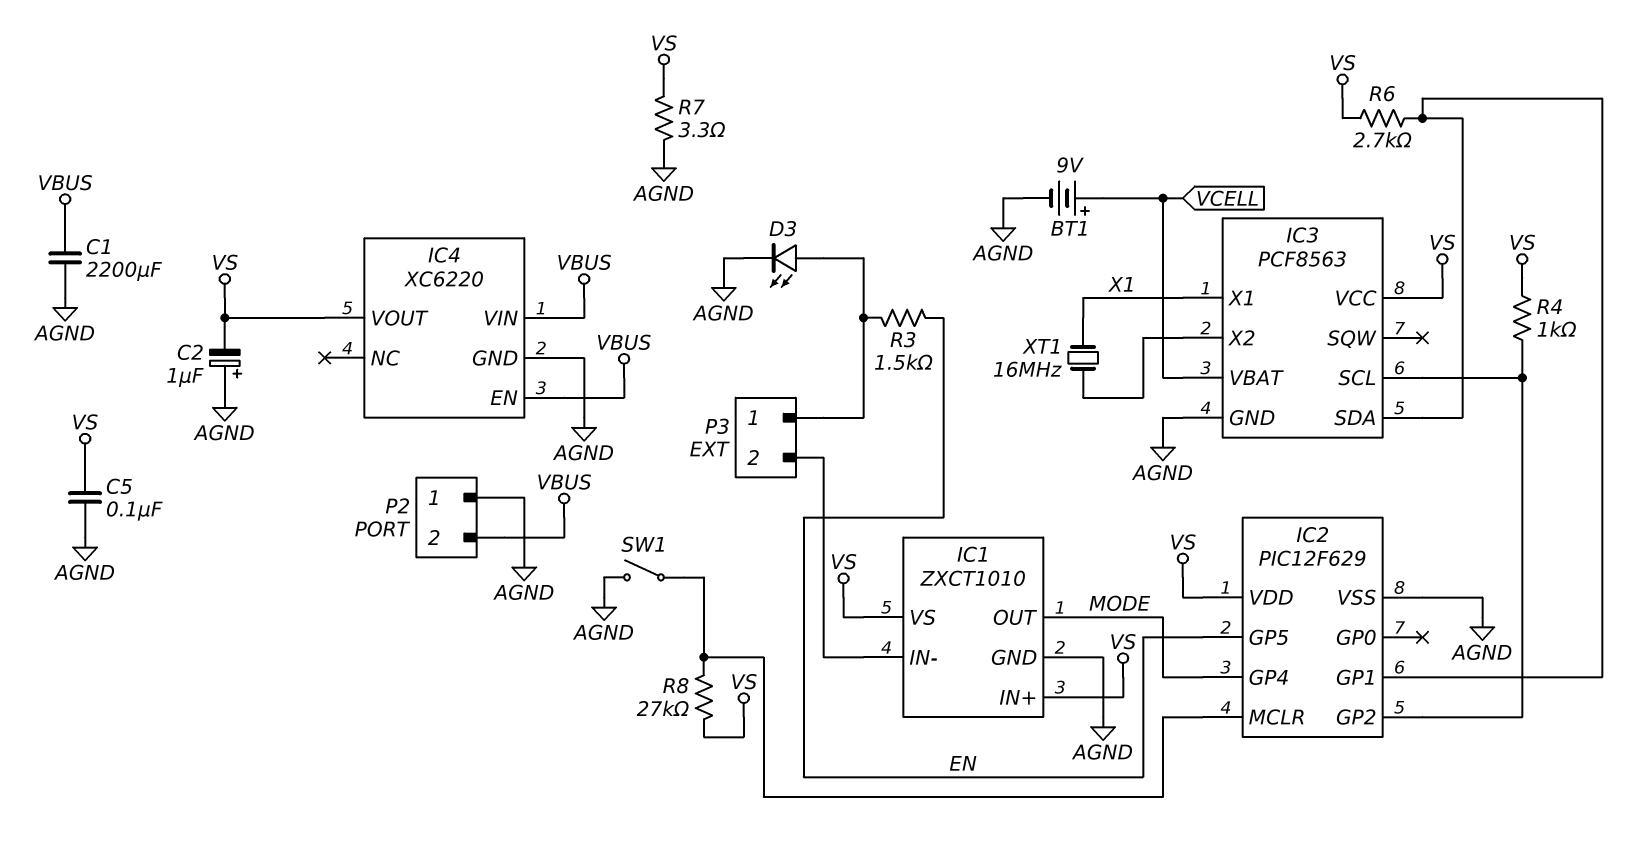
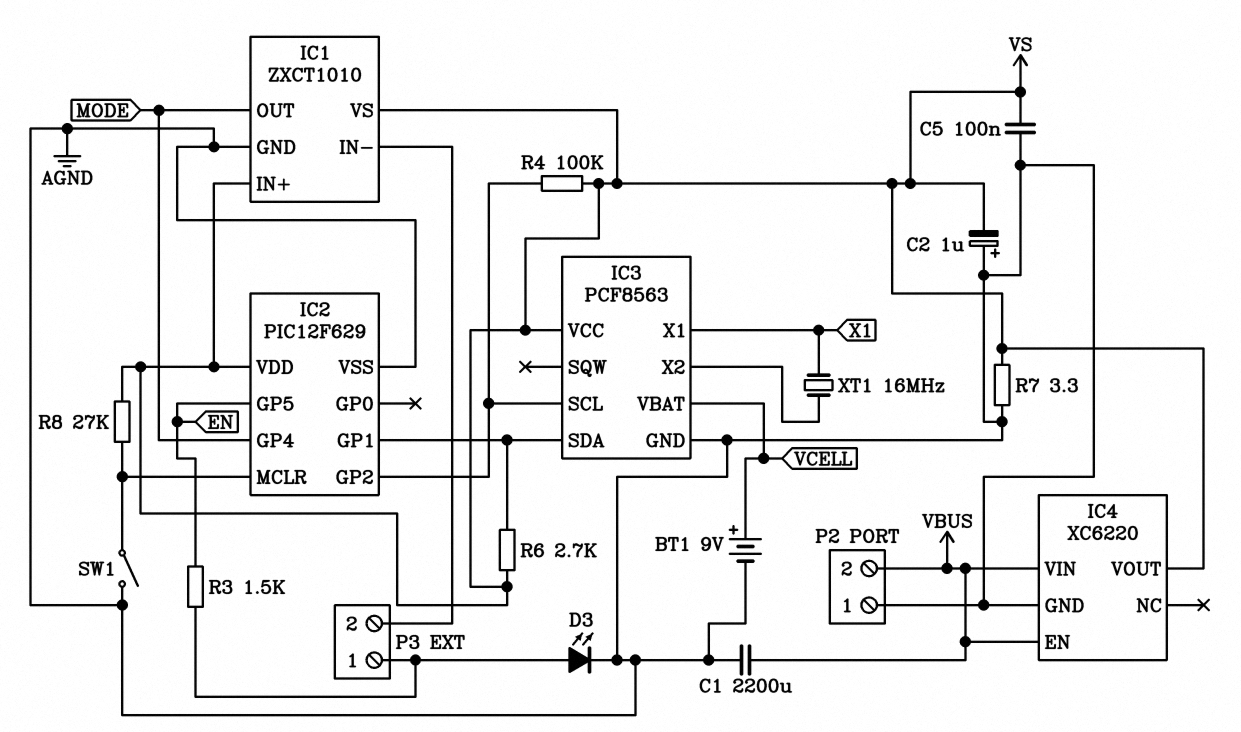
R4: 1k (IC2/GP2, VS) -> 100k (IC2/GP2, VS)

